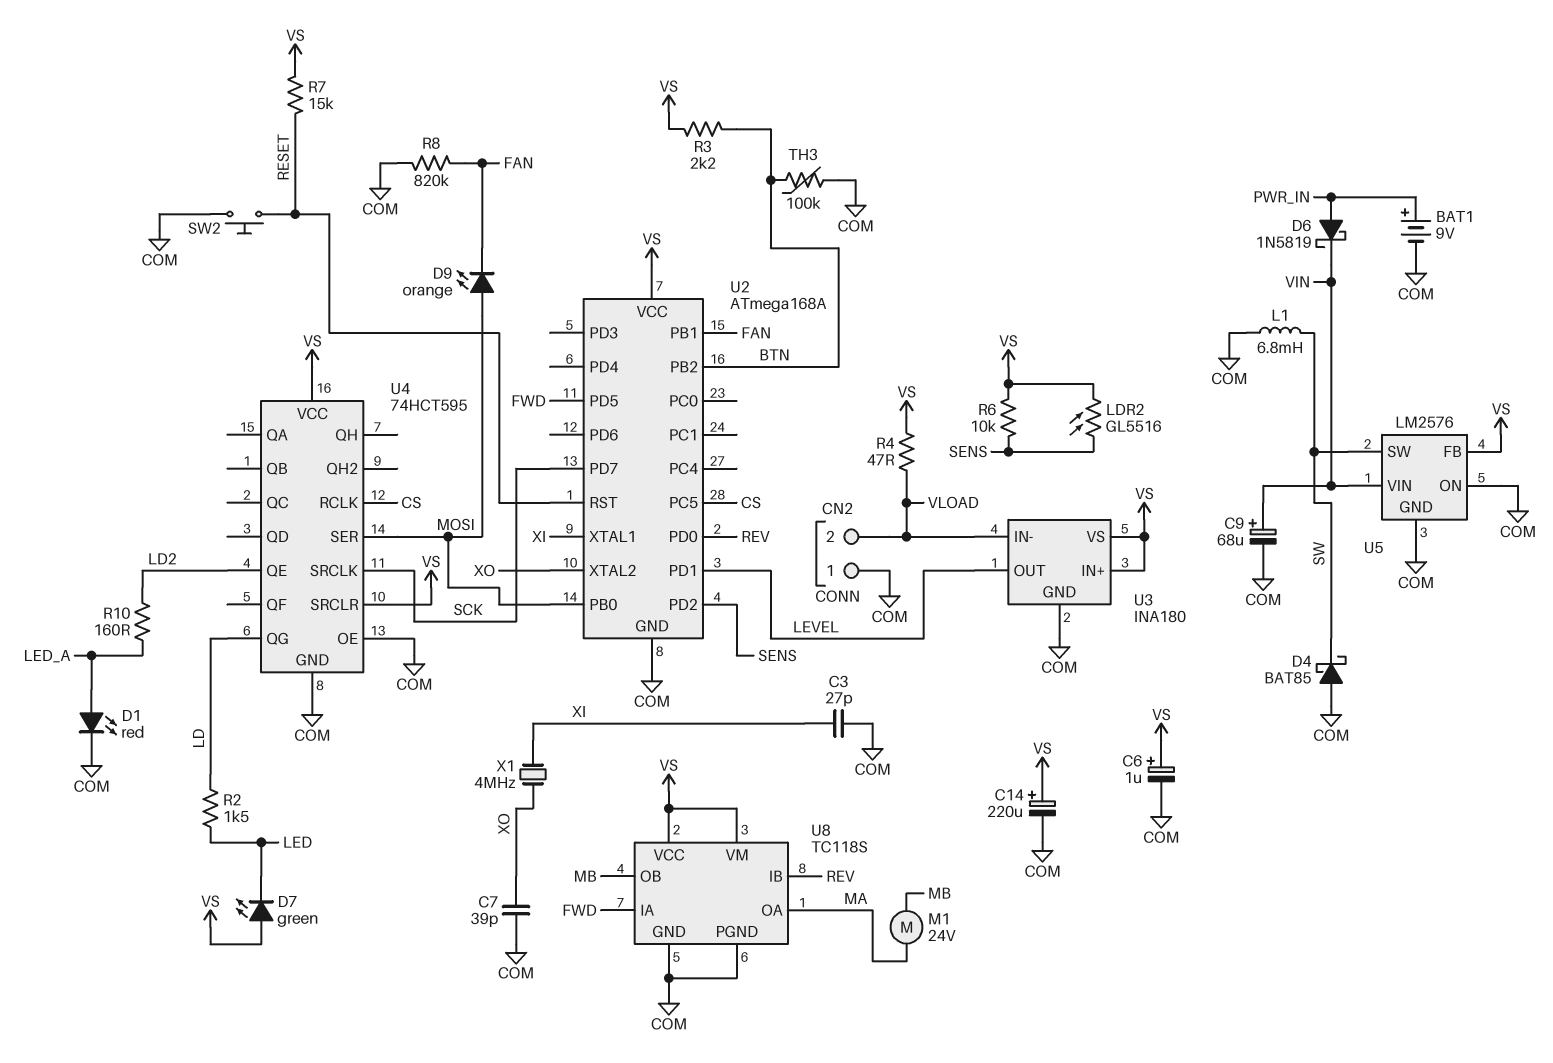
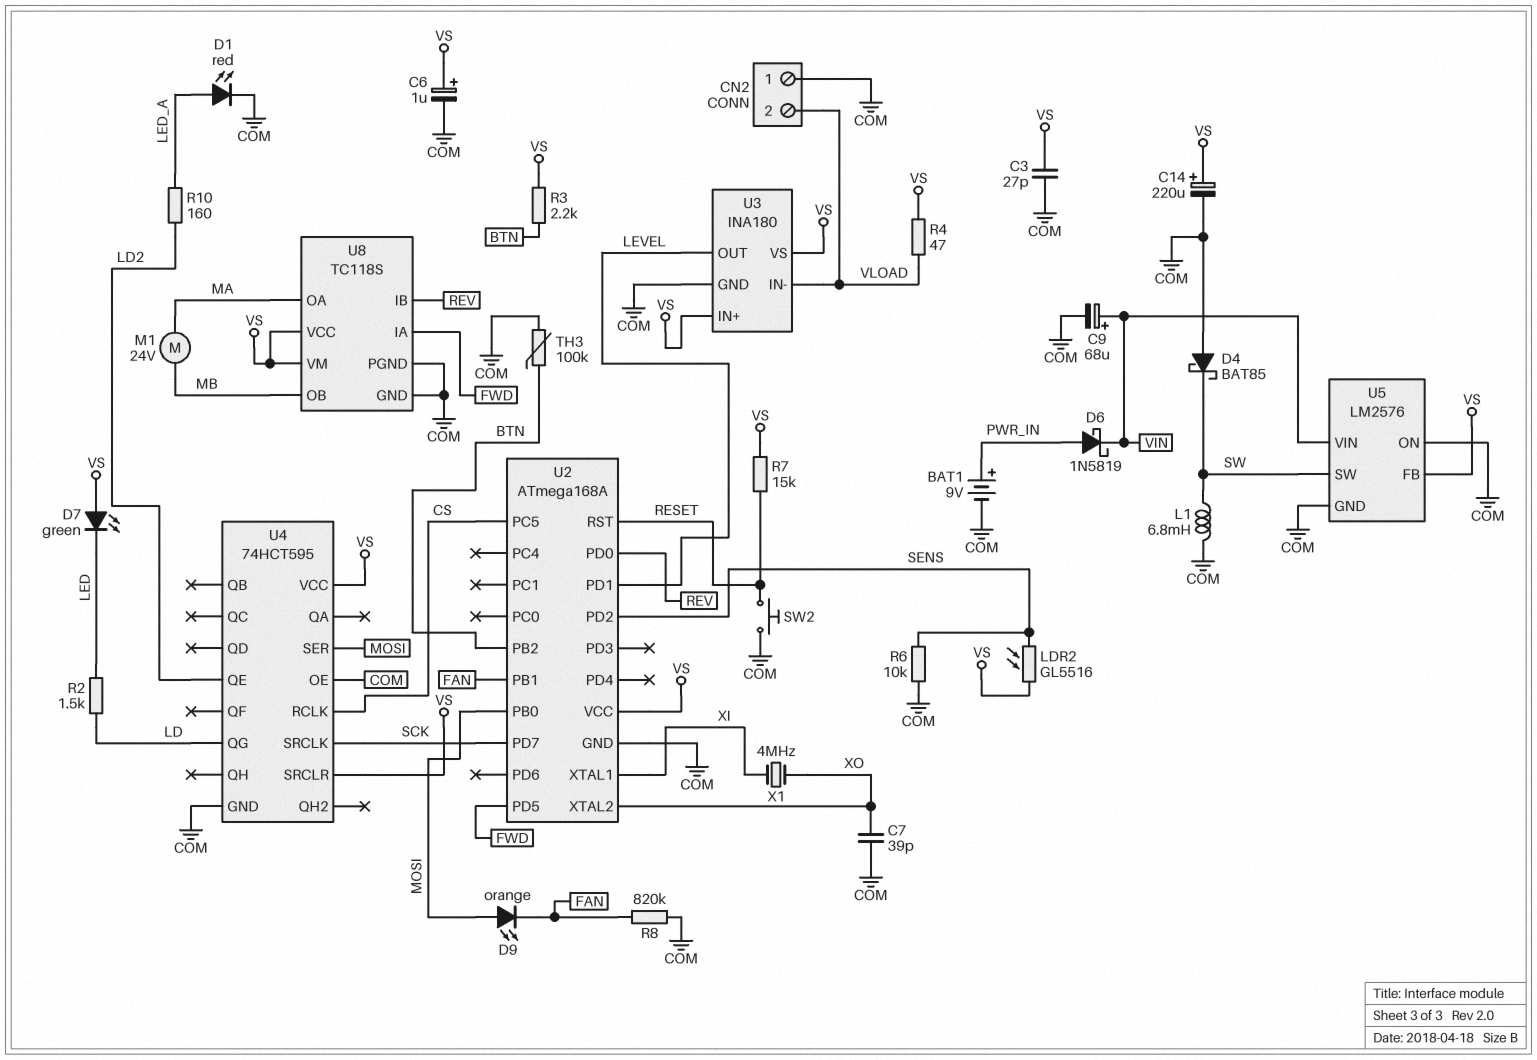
C3: 27pF (COM, XI) -> 27pF (COM, VS)
R6: 10k (SENS, VS) -> 10k (COM, SENS)

